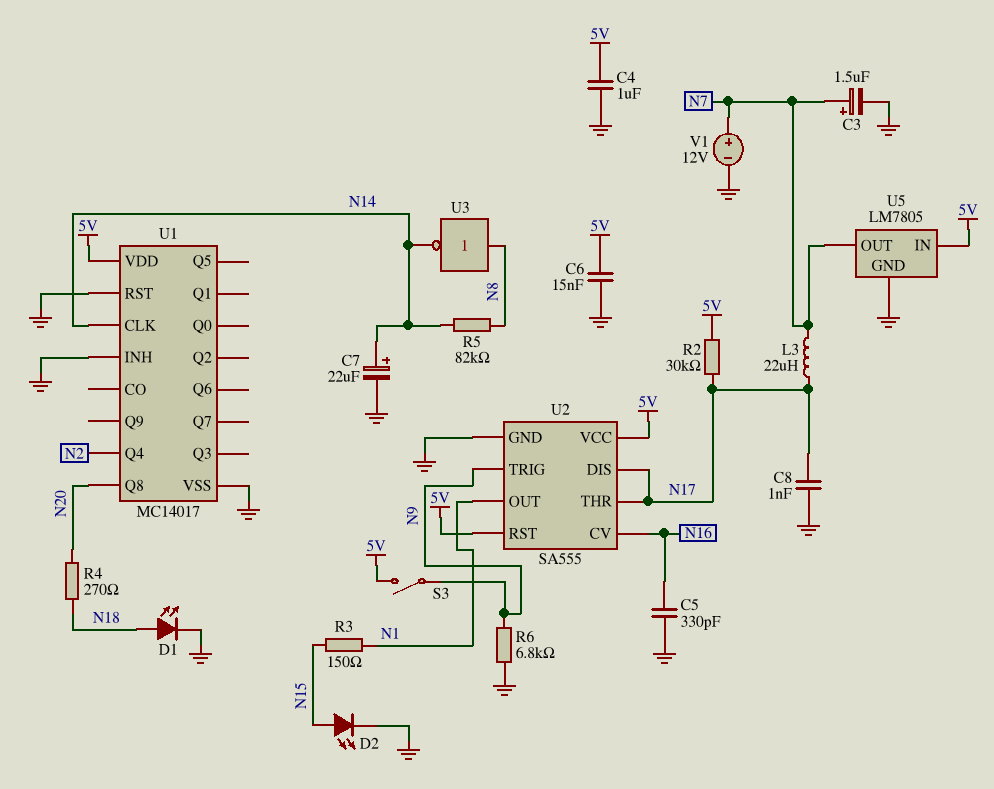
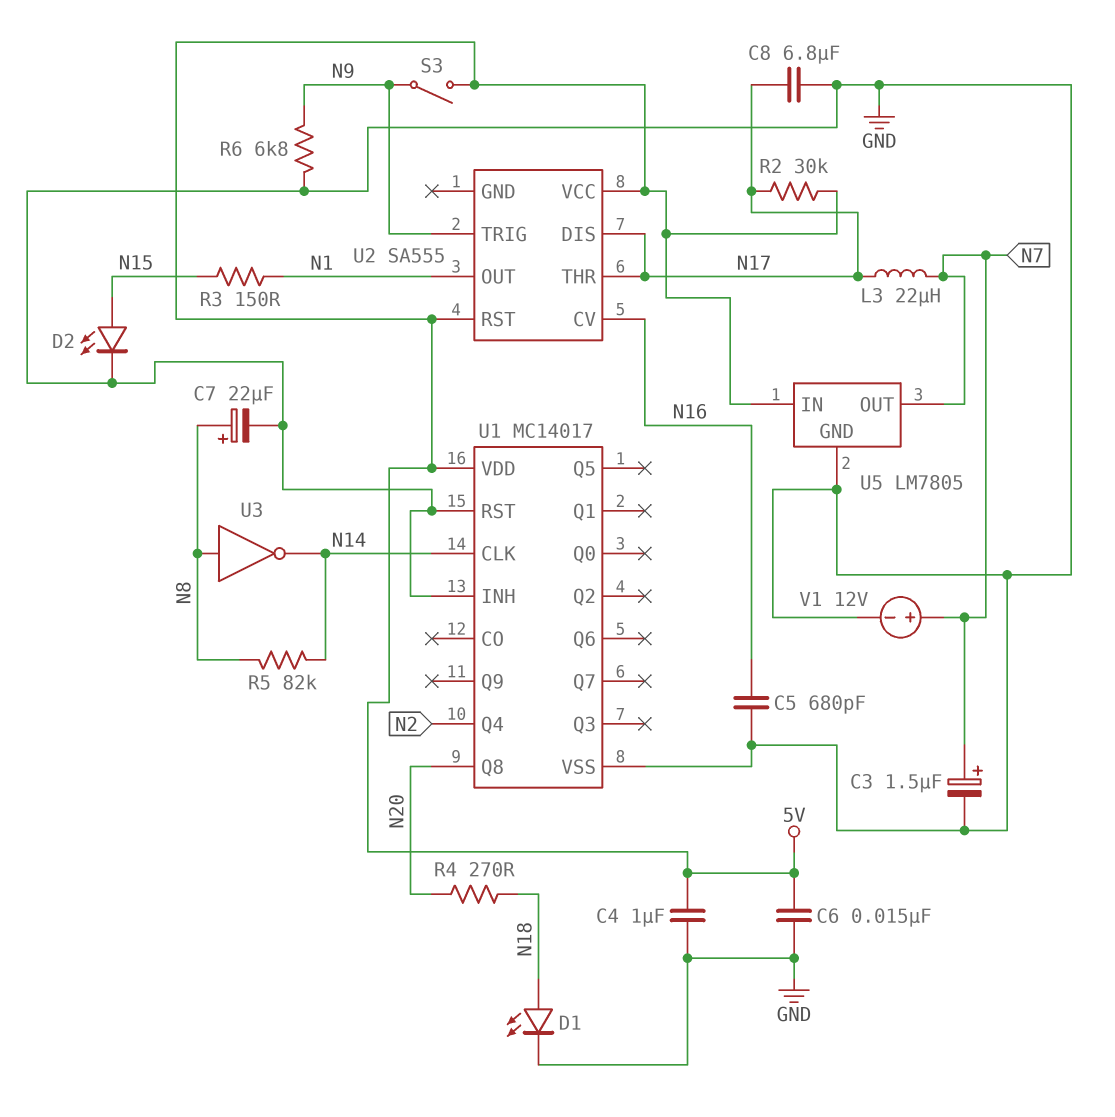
C5: 330pF (GND, N16) -> 680pF (GND, N16)
C7: 22uF (plus N14, minus GND) -> 22uF (plus N8, minus GND)
C8: 1nF (GND, N17) -> 6.8uF (GND, N17)
U2 pin GND: GND -> none

